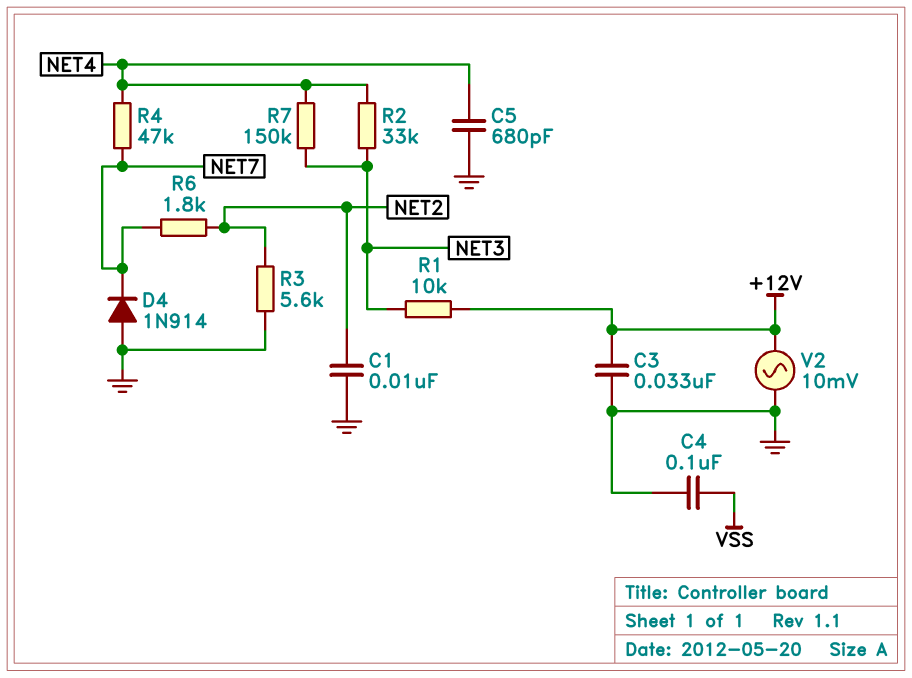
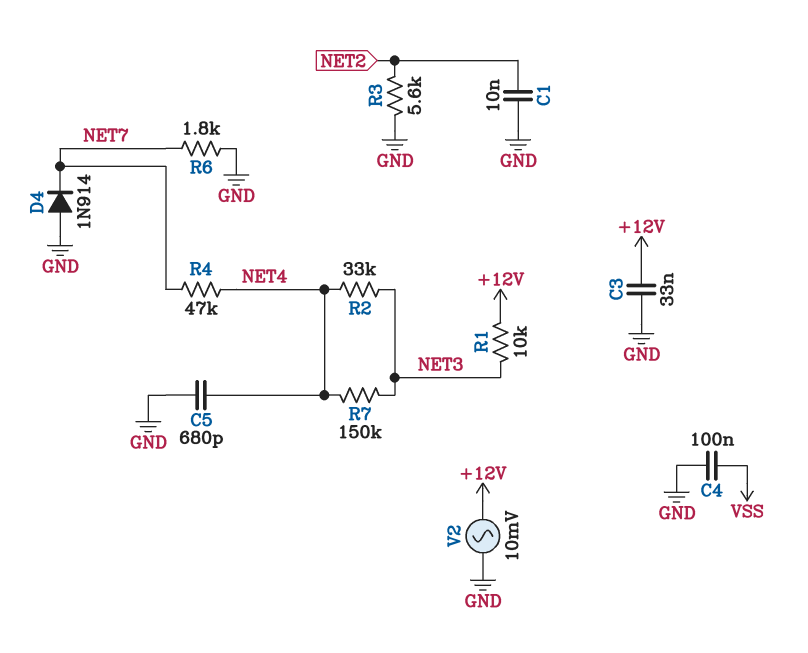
R6: 1.8k (NET2, NET7) -> 1.8k (GND, NET7)

